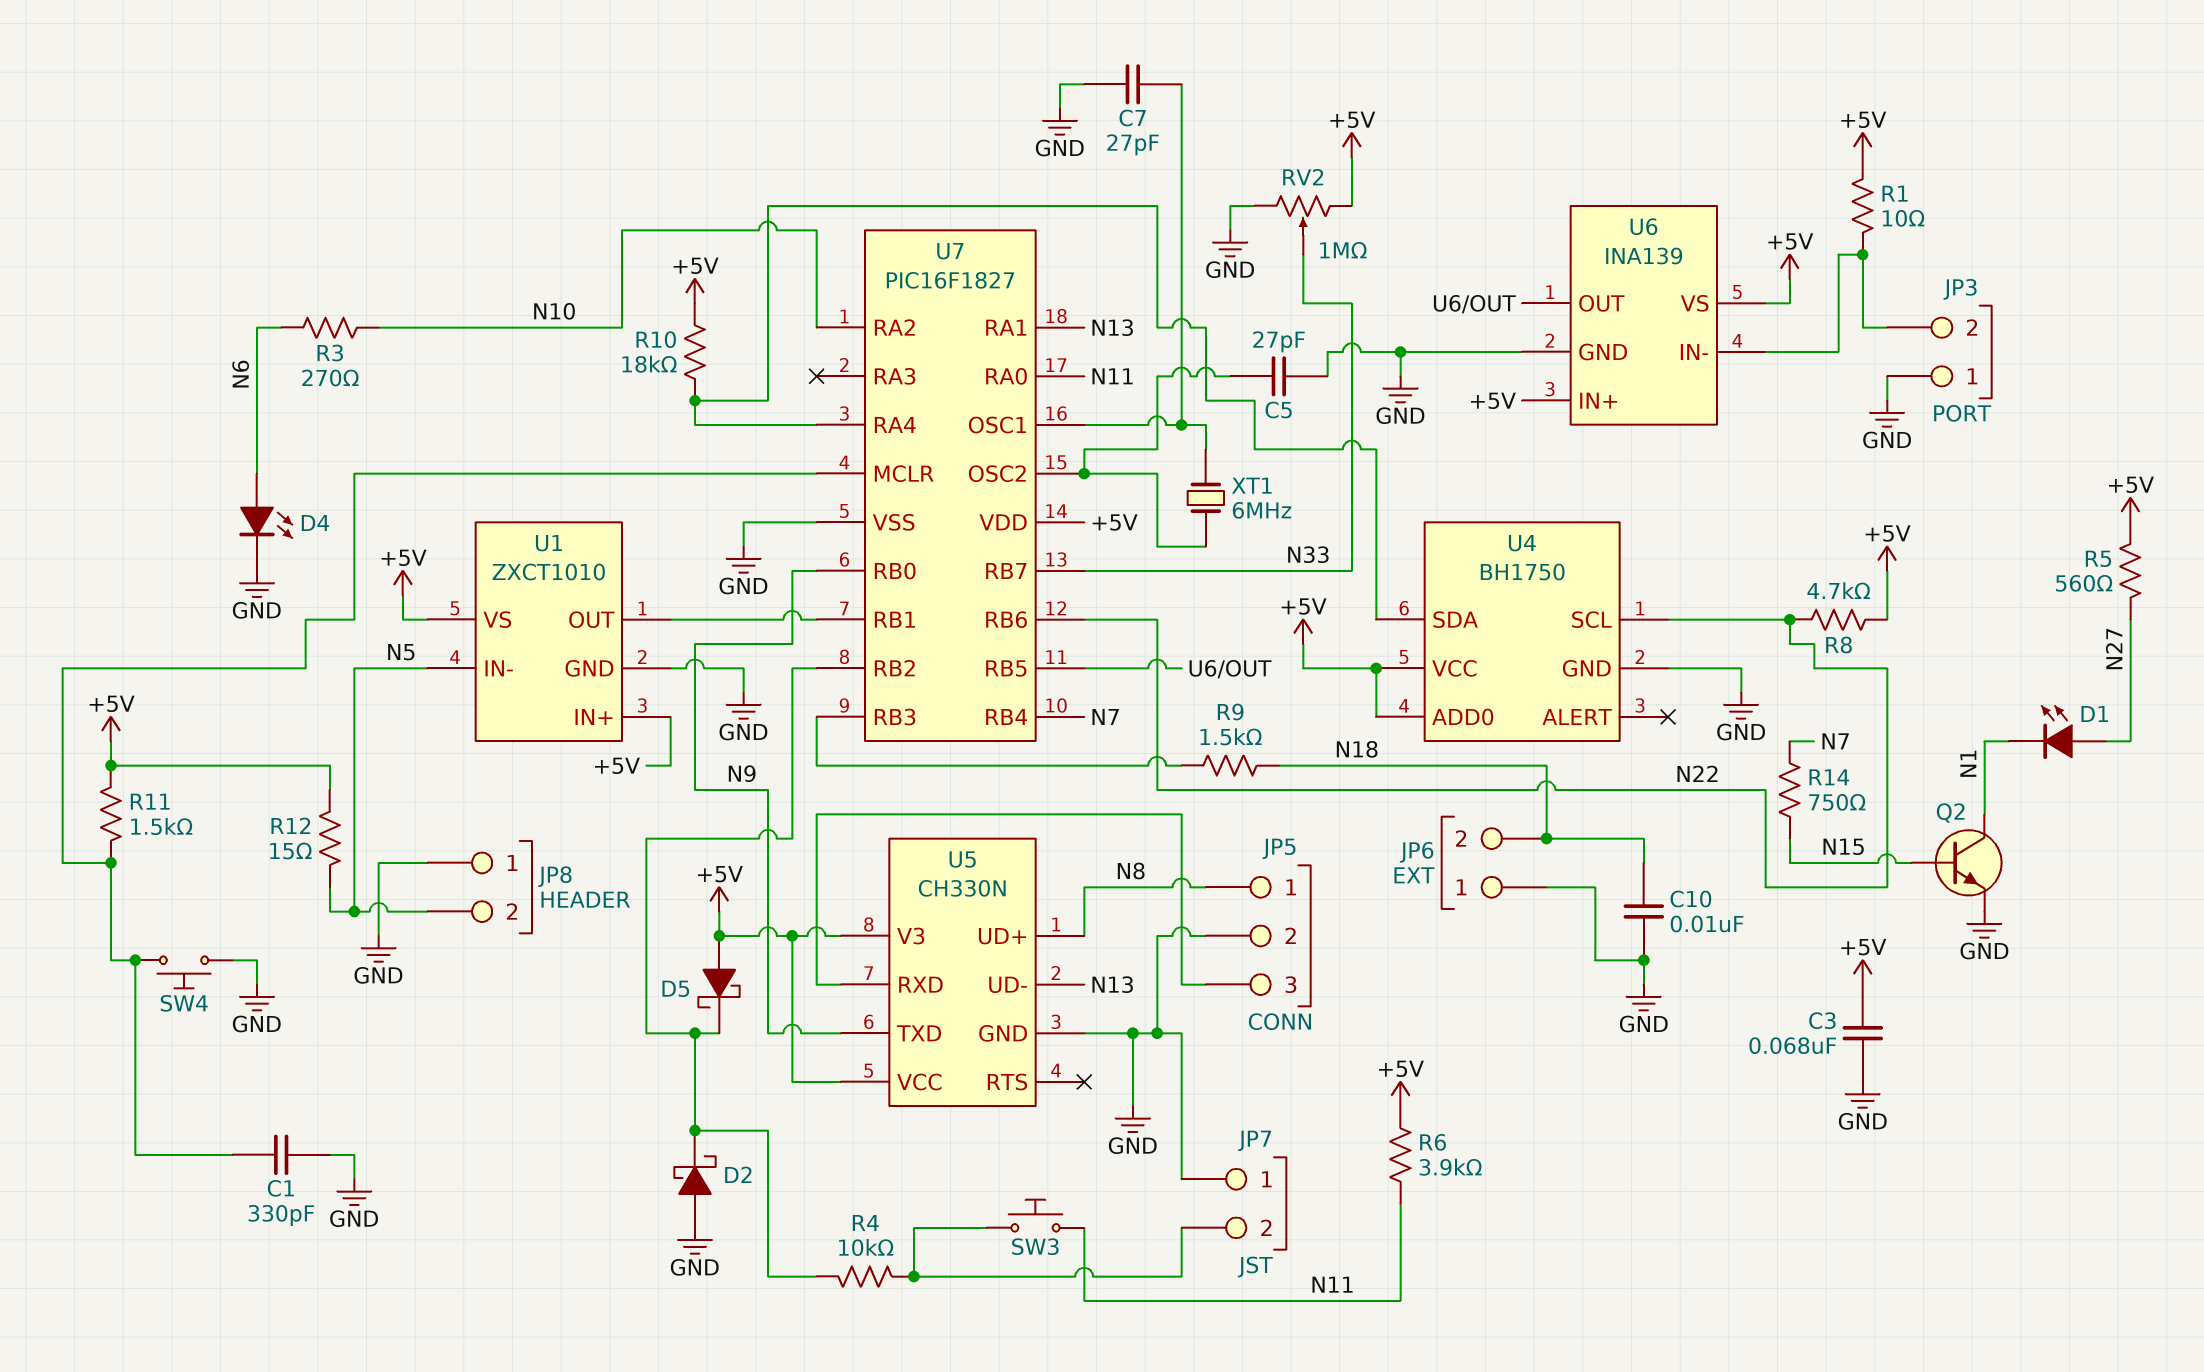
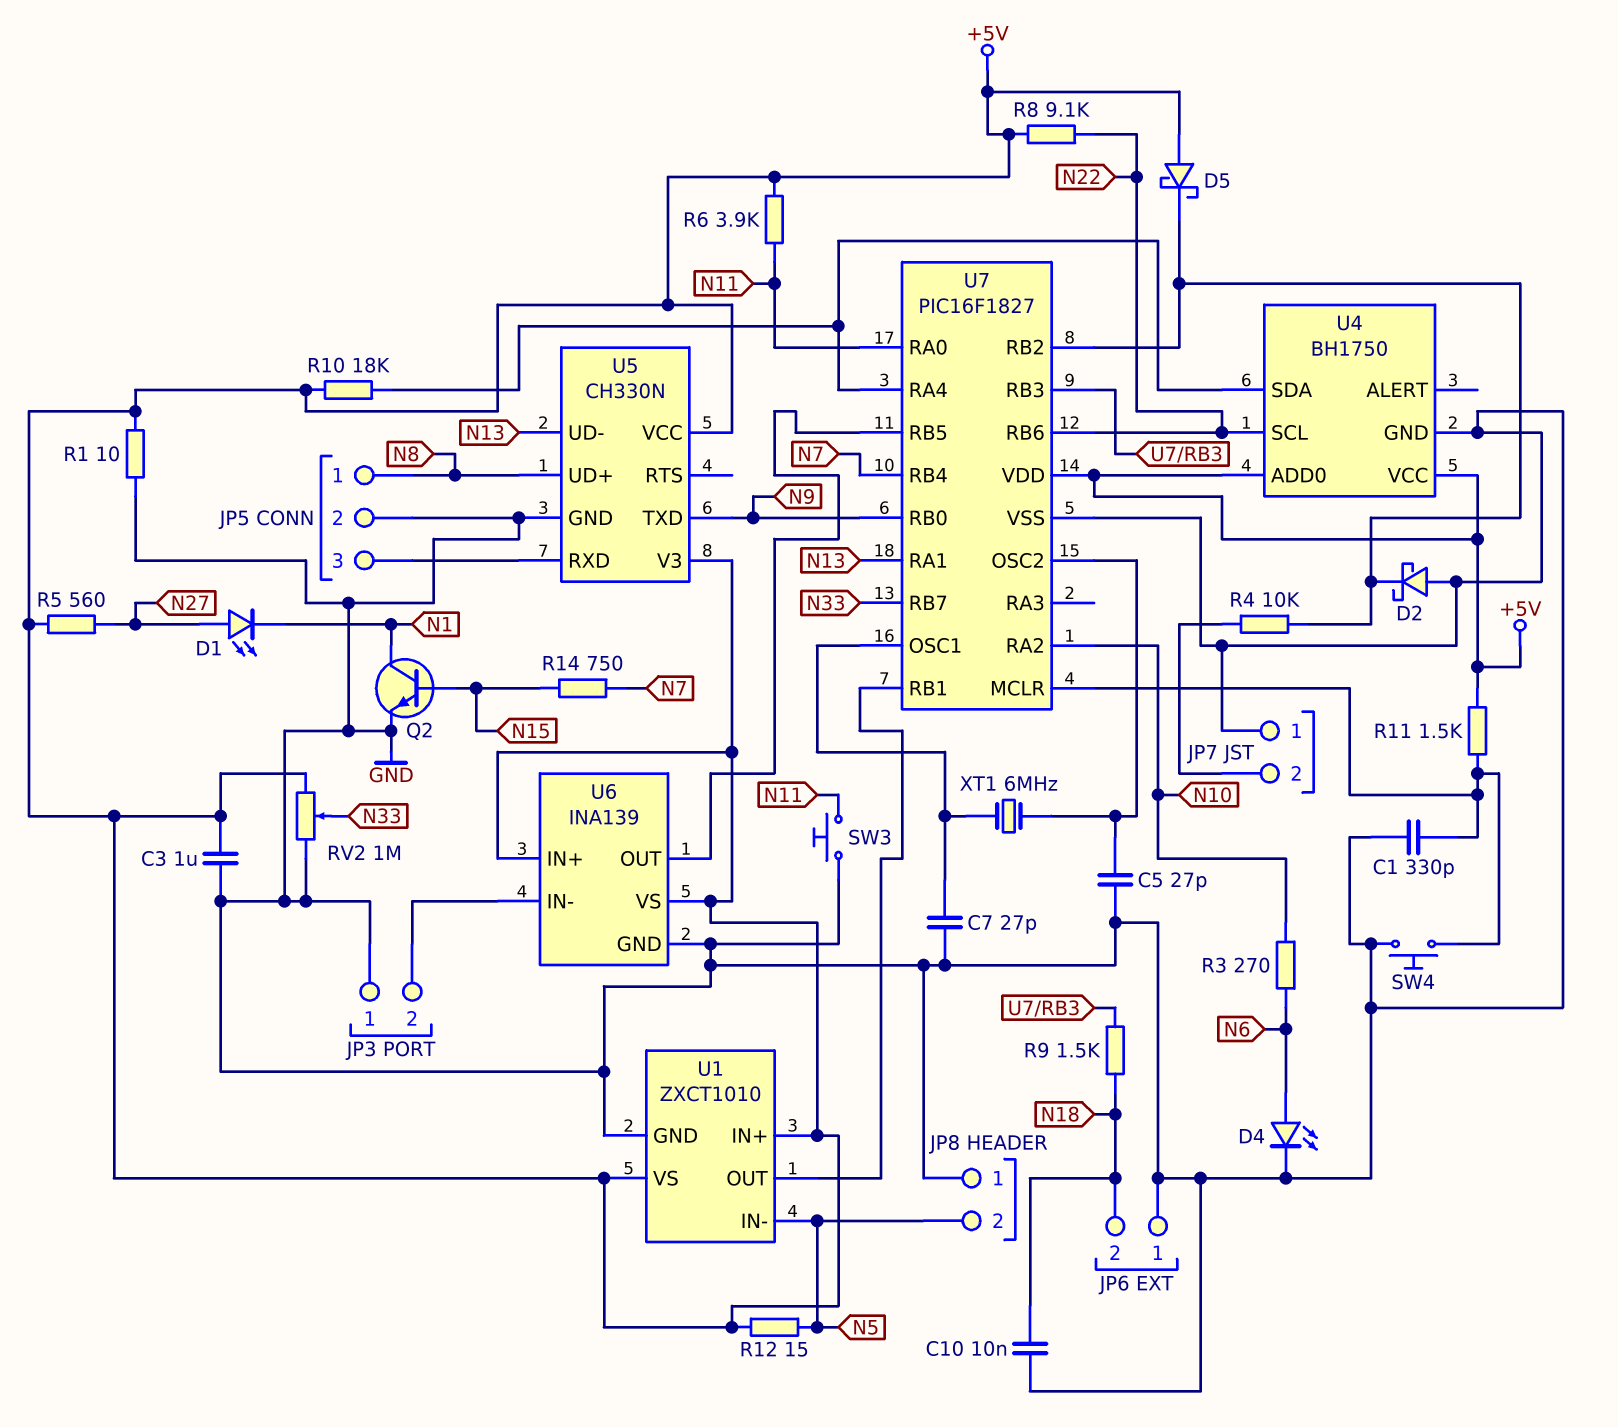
C3: 68nF (+5V, GND) -> 1uF (+5V, GND)
R1: 10 (+5V, JP3/2) -> 10 (+5V, GND)
R8: 4.7k (+5V, N22) -> 9.1k (+5V, N22)
SW3: button (JP7/2, N11) -> button (GND, N11)

